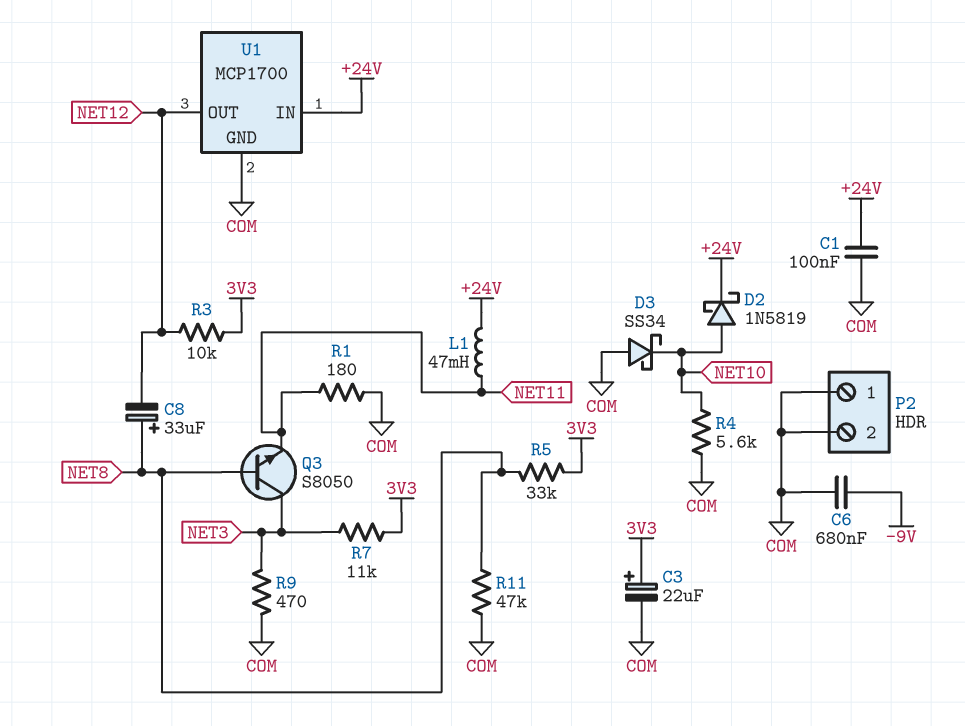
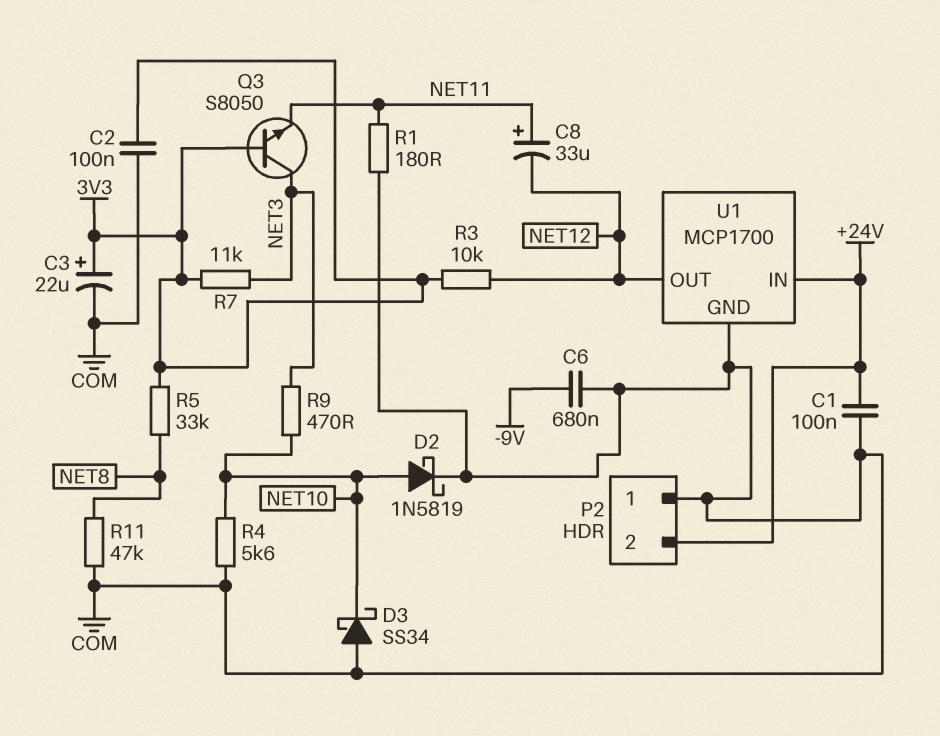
C2: none -> 100nF (3V3, COM)
C8: 33uF (plus NET8, minus NET12) -> 33uF (plus NET11, minus NET12)
D2: schottky 1N5819 (A NET10, K +24V) -> schottky 1N5819 (A NET10, K COM)
L1: 47mH (+24V, NET11) -> none
P2 pin 2: COM -> +24V
Q3: NPN S8050 (B NET8, C NET3, E NET11) -> NPN S8050 (B 3V3, C NET3, E NET11)
R9: 470 (COM, NET3) -> 470 (NET3, NET10)

